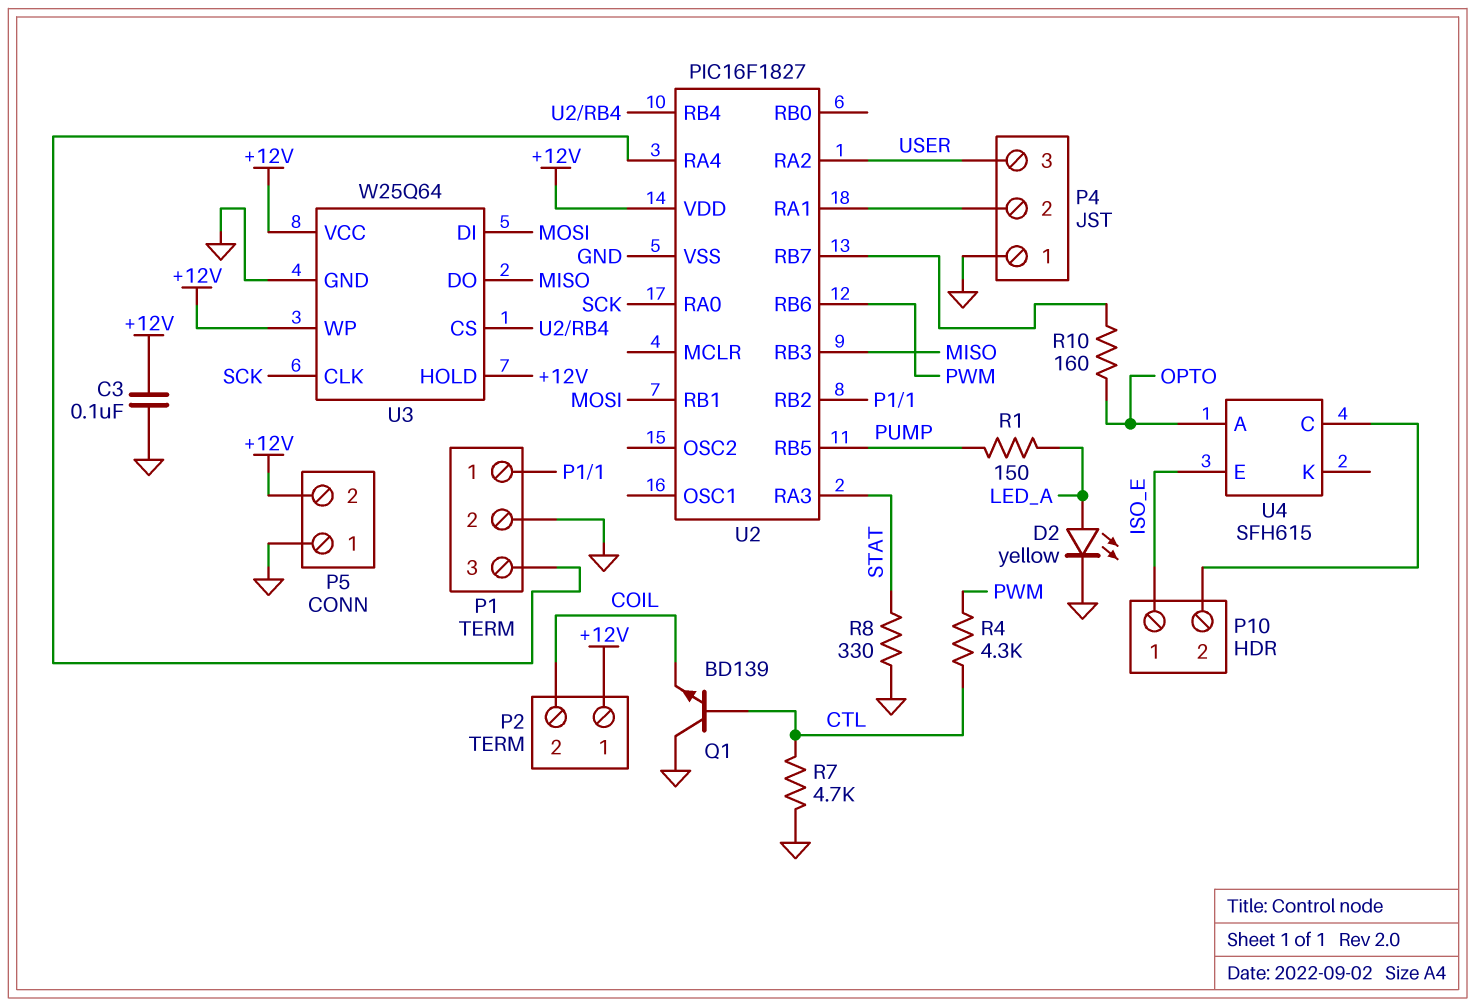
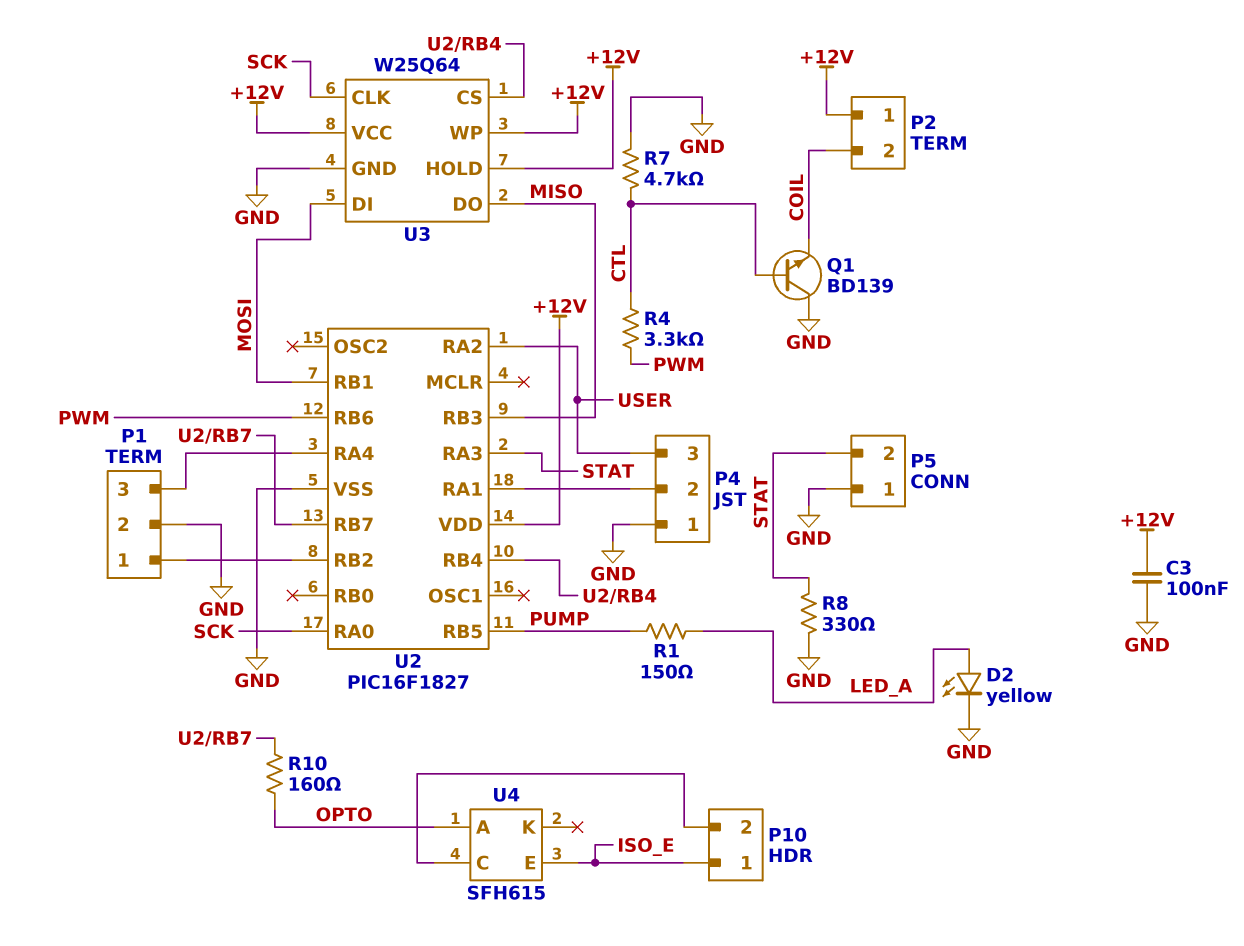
P5 pin 2: +12V -> STAT
R4: 4.3k (CTL, PWM) -> 3.3k (CTL, PWM)

